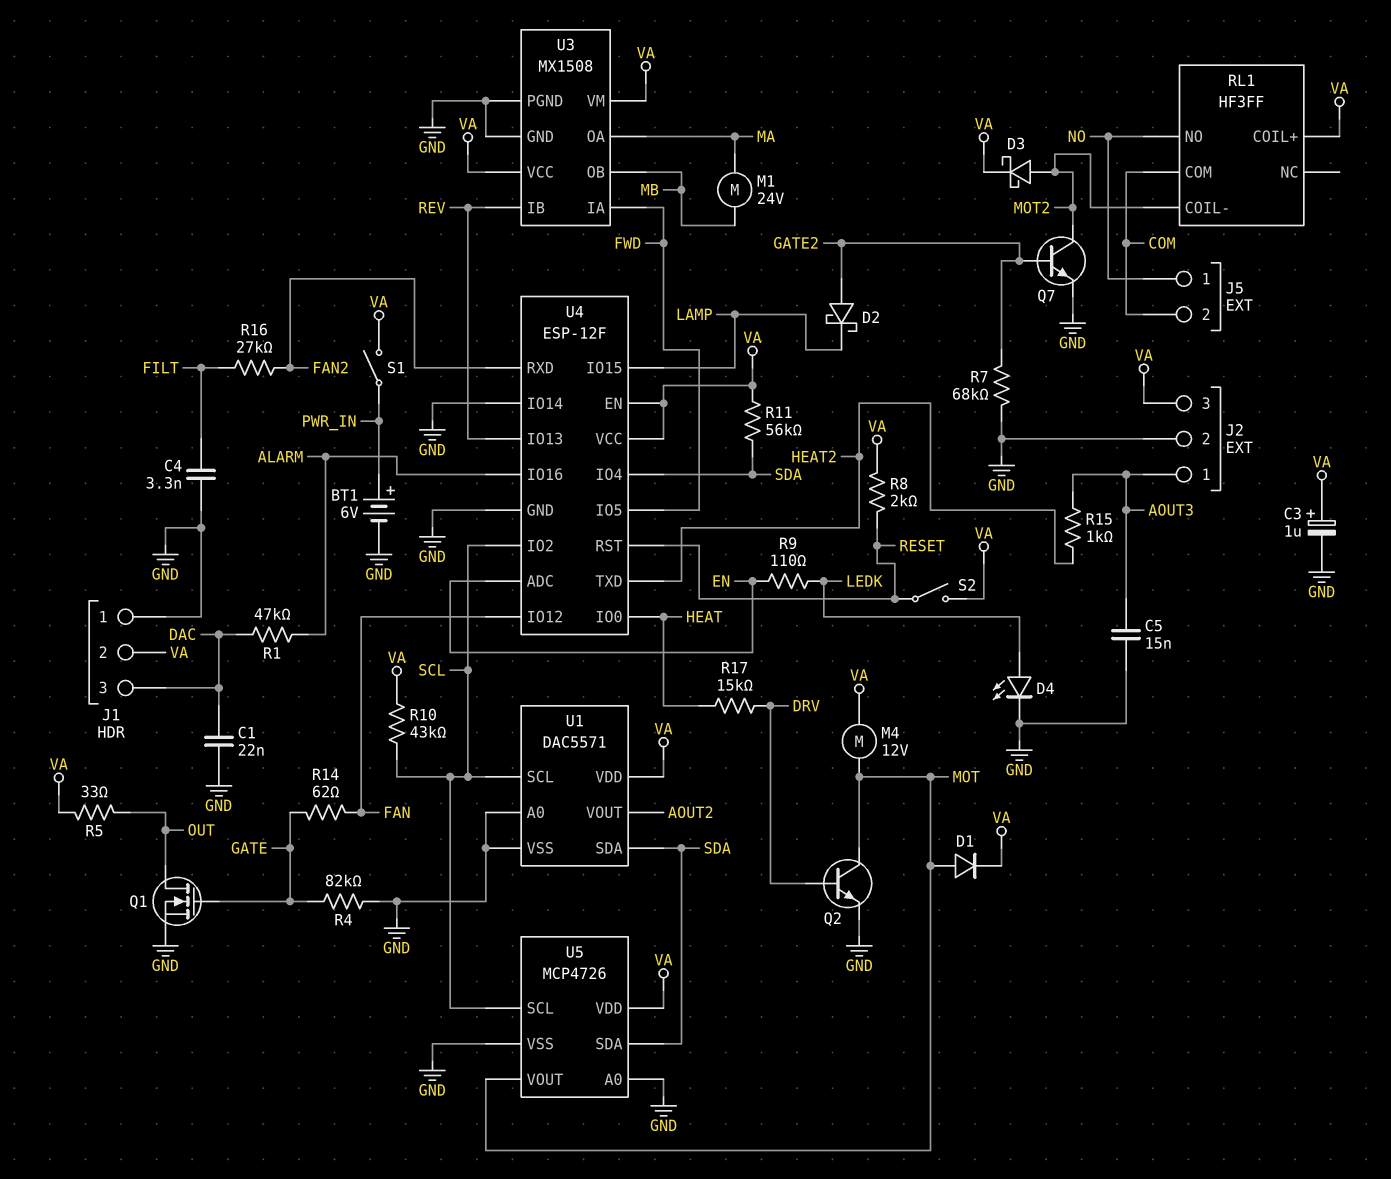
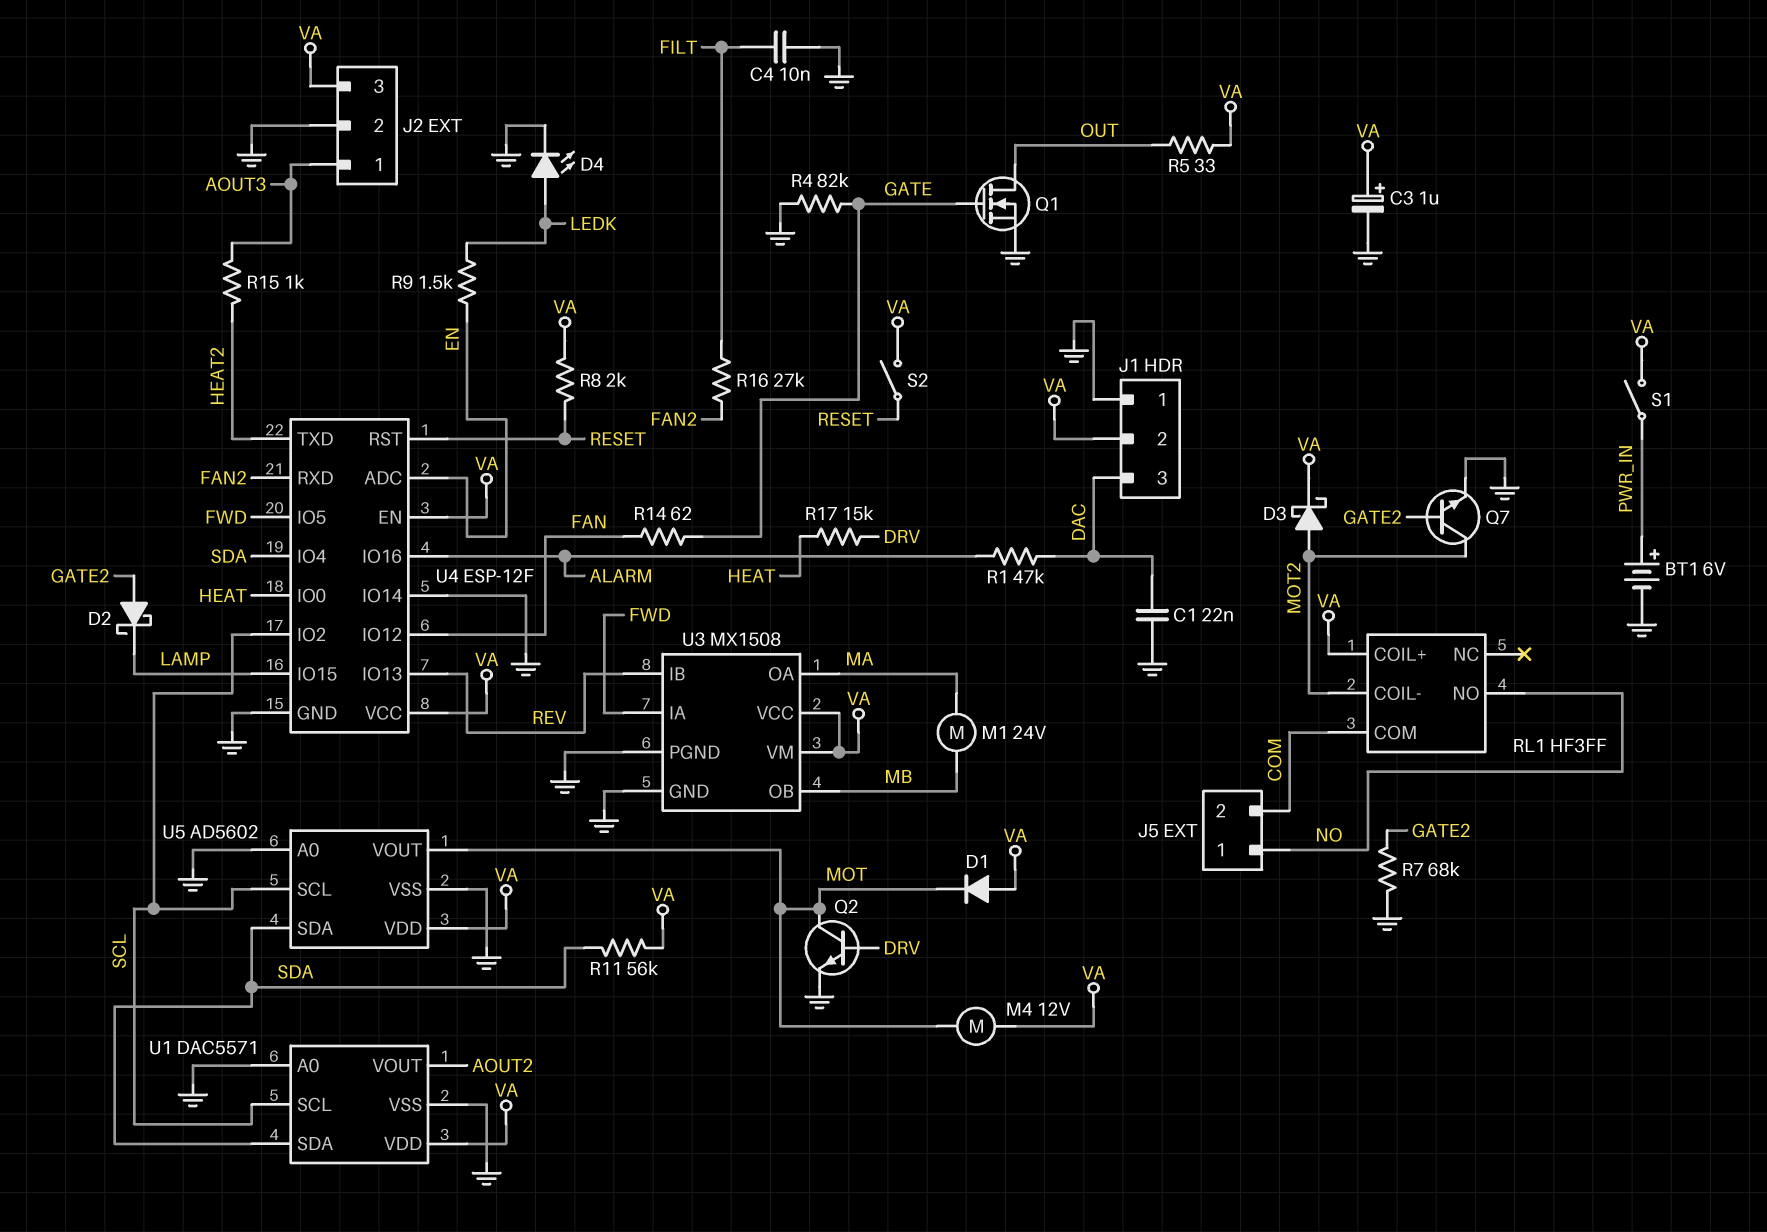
C4: 3.3nF (FILT, GND) -> 10nF (FILT, GND)
C5: 15nF (AOUT3, GND) -> none
D1: diode (A MOT, K VA) -> diode (A VA, K MOT)
R9: 110 (EN, LEDK) -> 1.5k (EN, LEDK)
R10: 43k (SCL, VA) -> none
U5: MCP4726 -> AD5602

